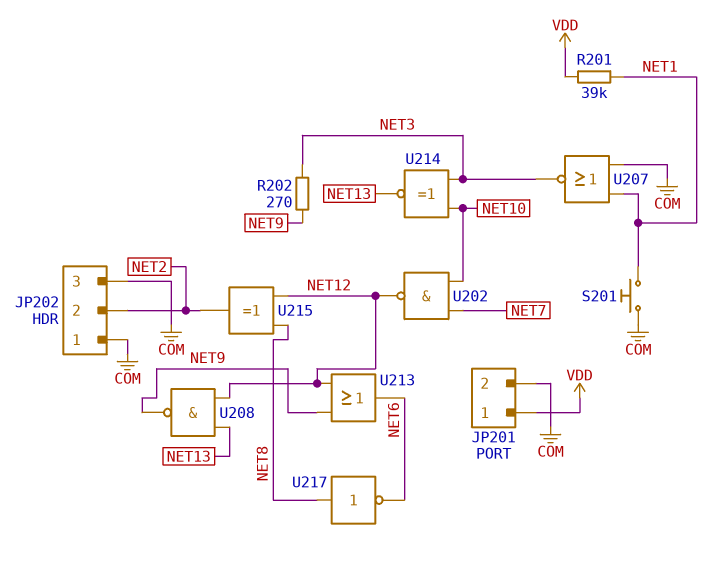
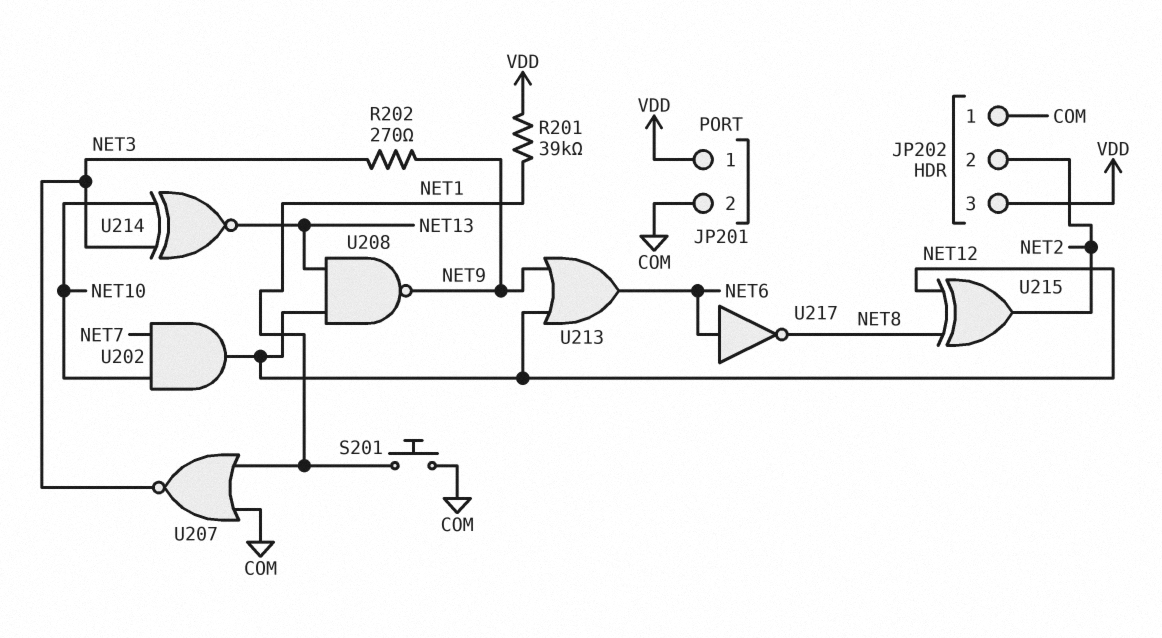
JP202 pin 3: COM -> VDD
U202: NAND (in NET7, in NET10, out NET12) -> AND (in NET7, in NET10, out NET12)
U217: NOT (in NET8, out NET6) -> NOT (in NET6, out NET8)

